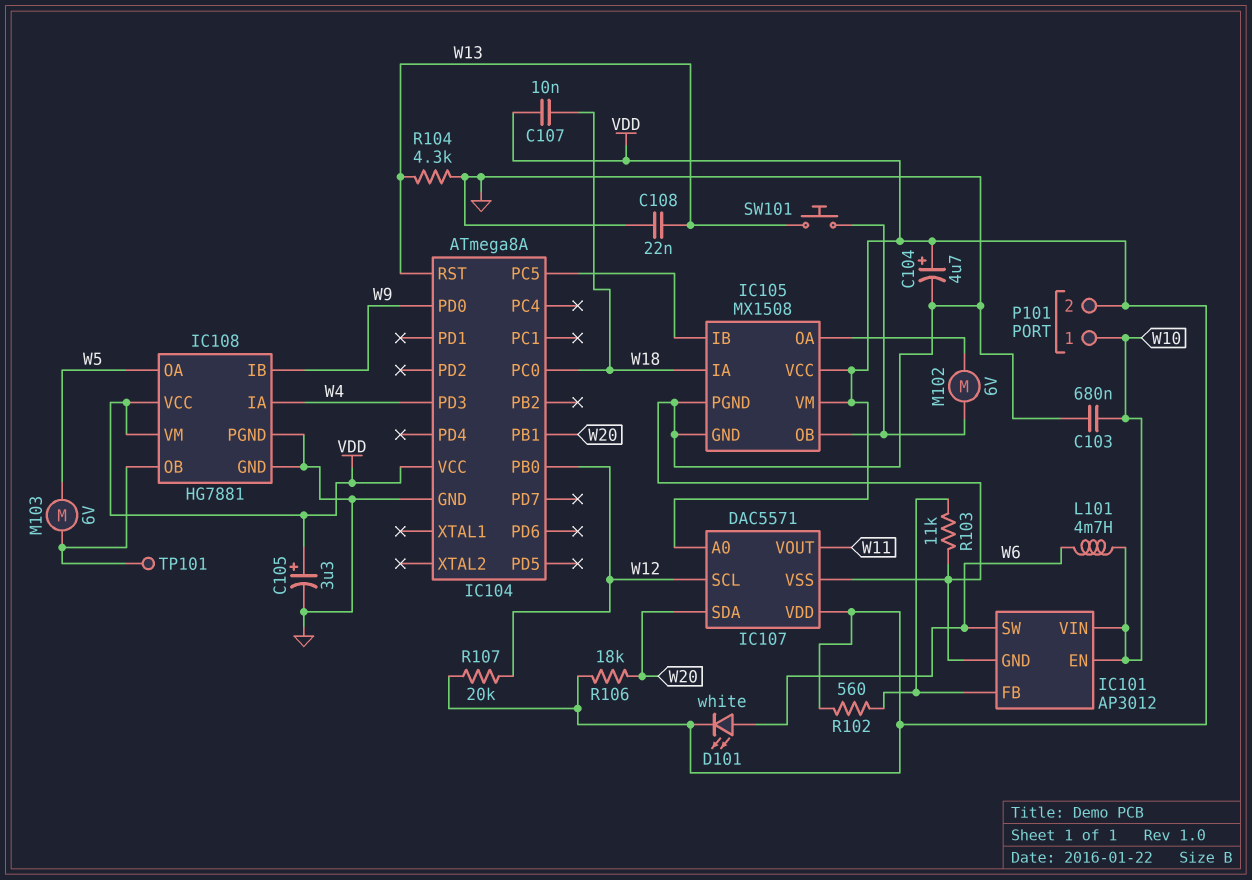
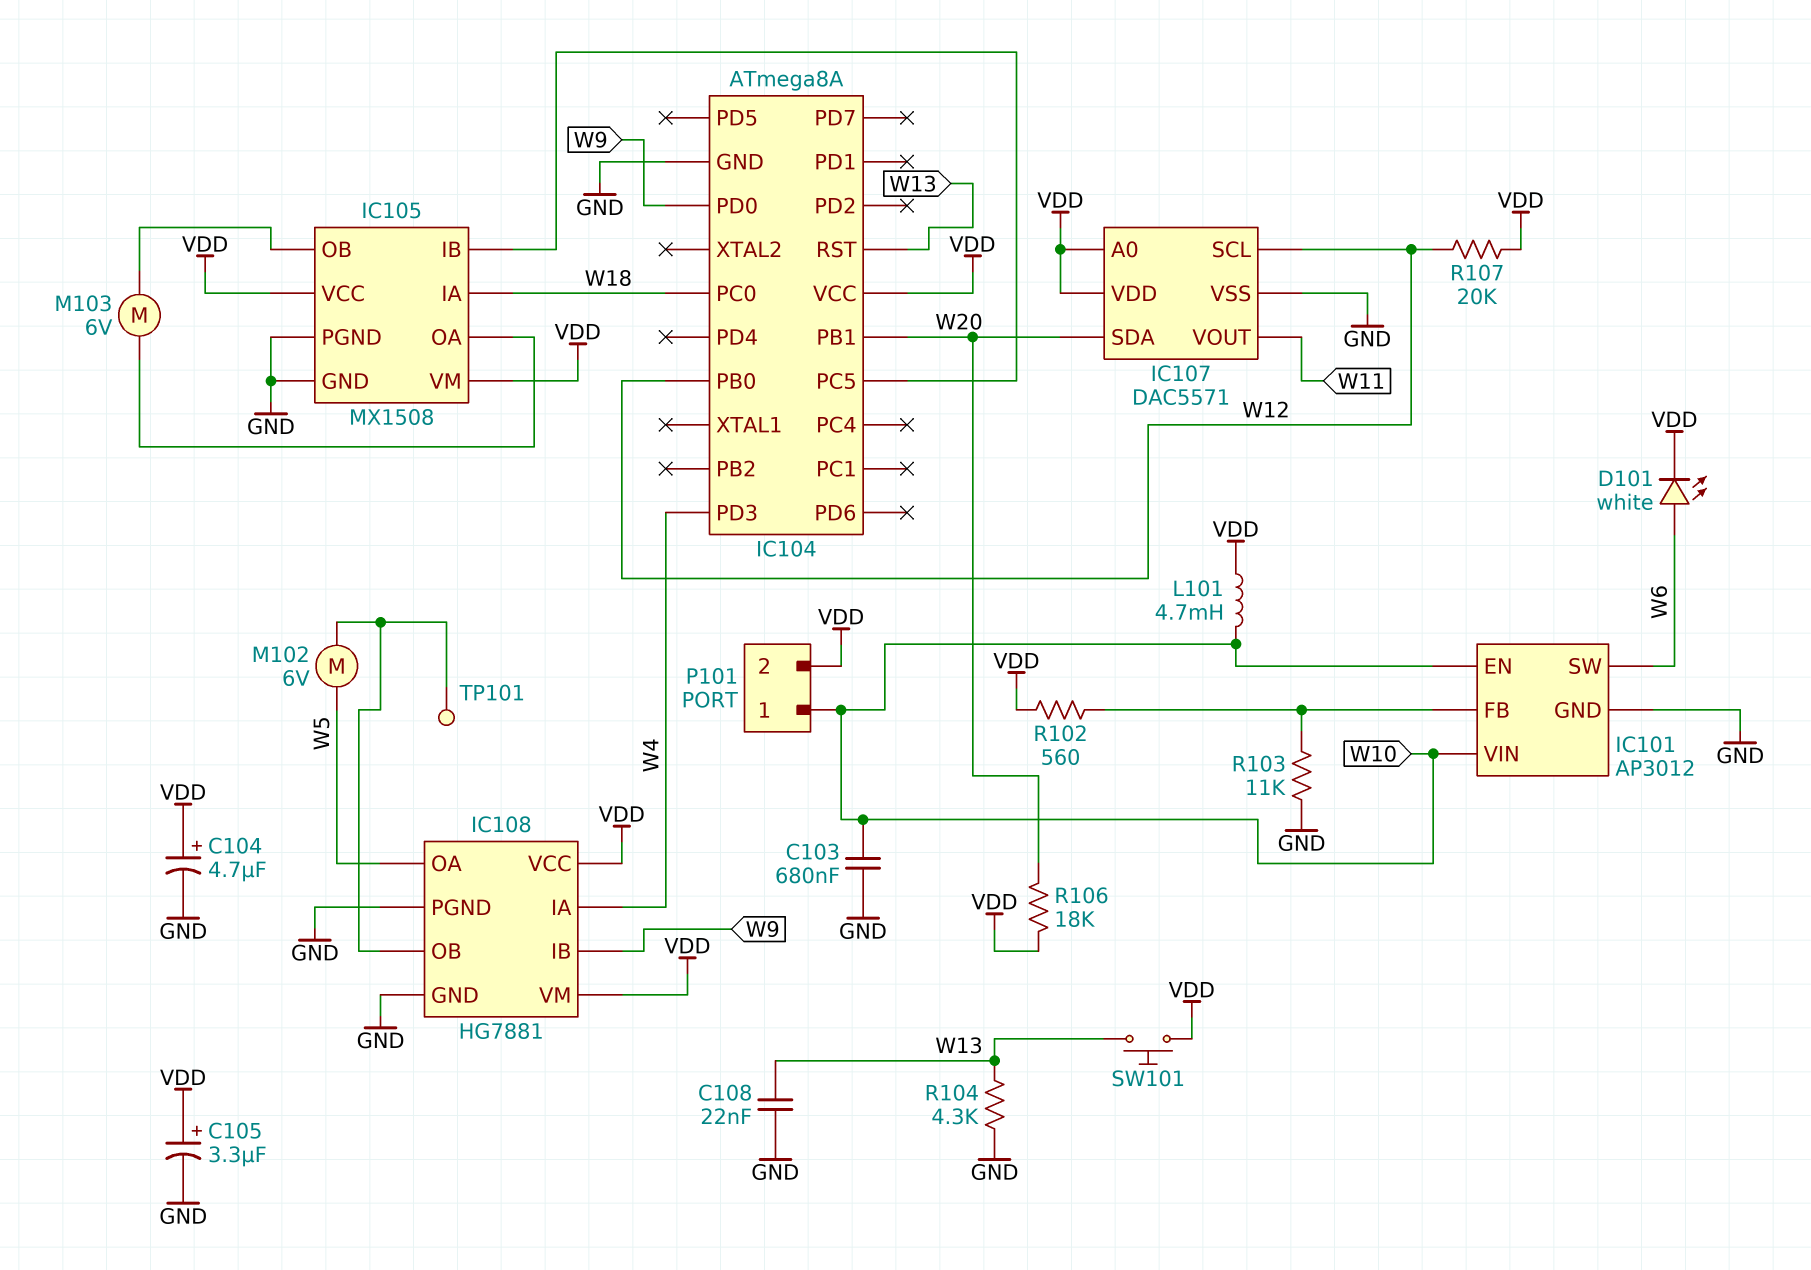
C107: 10nF (VDD, W18) -> none
L101: 4.7mH (W6, W10) -> 4.7mH (VDD, W10)
M102: motor 6V (IC105/OA, IC105/OB) -> motor 6V (IC108/OB, W5)
M103: motor 6V (IC108/OB, W5) -> motor 6V (IC105/OA, IC105/OB)
SW101: button (IC105/OB, W13) -> button (VDD, W13)

